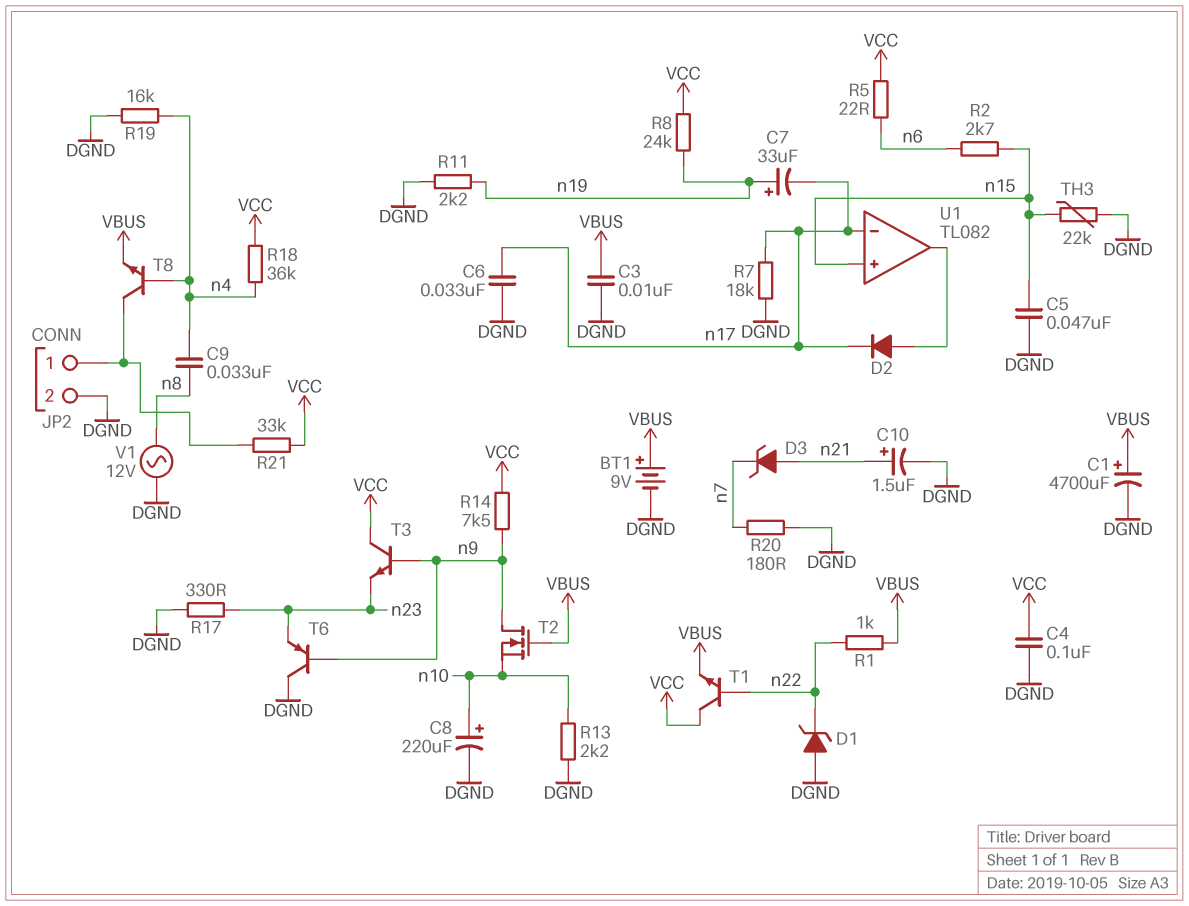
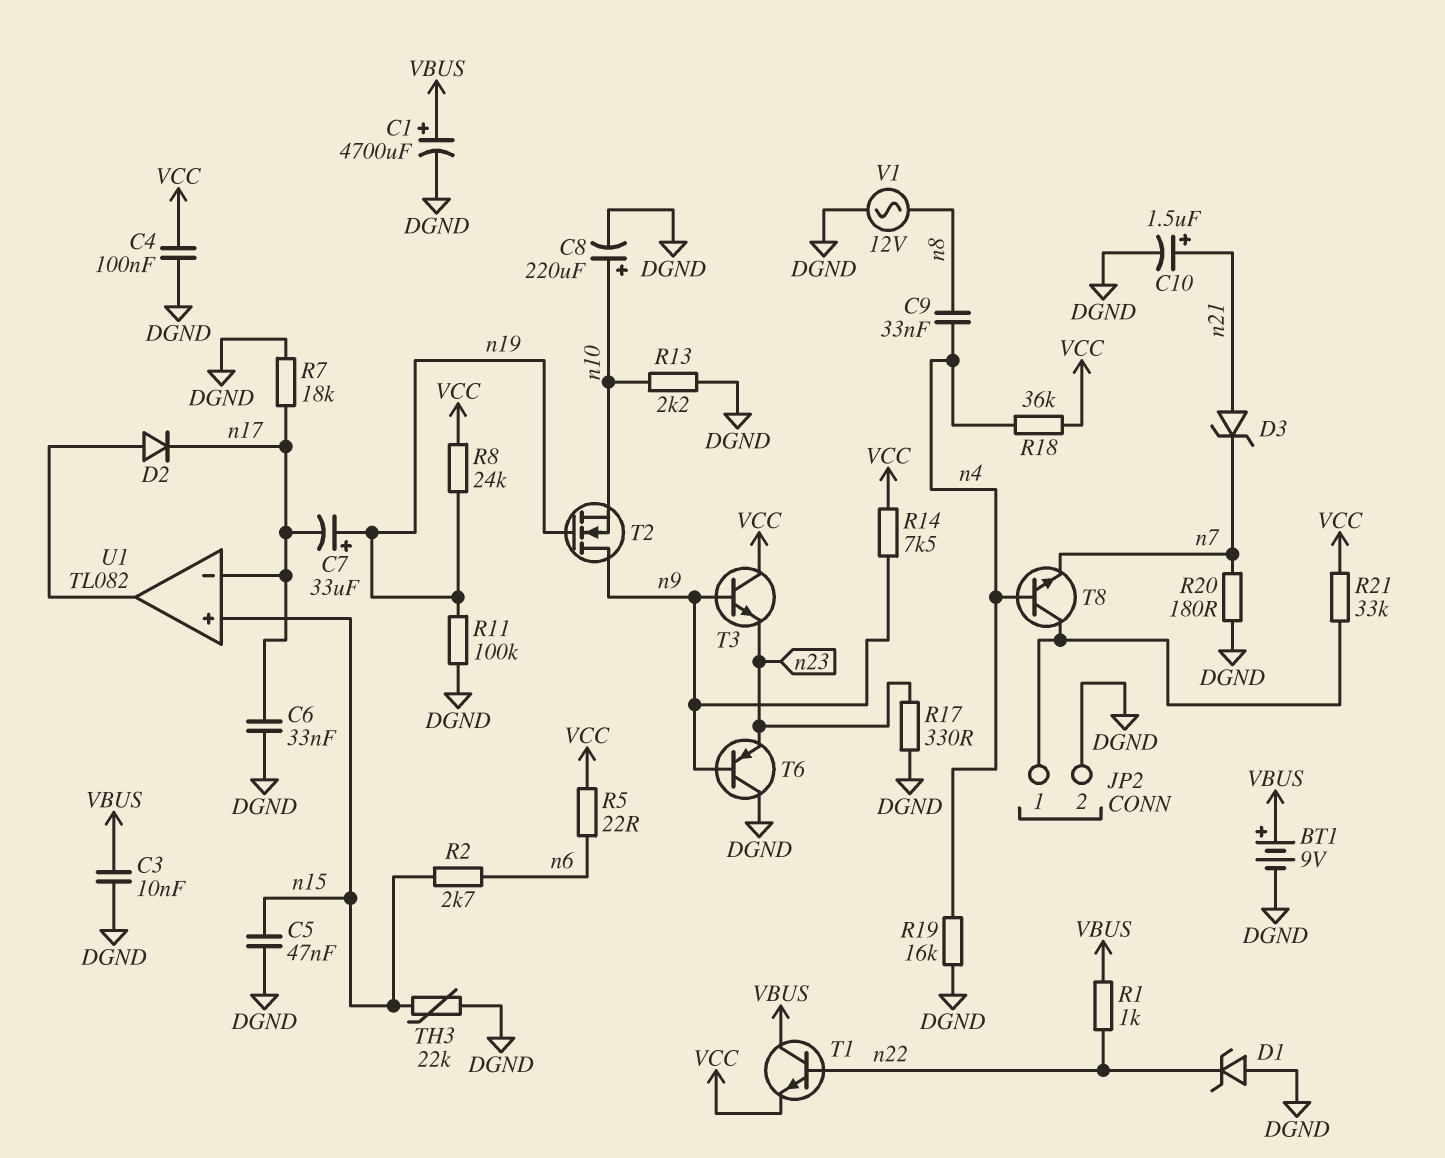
R11: 2.2k (DGND, n19) -> 100k (DGND, n19)
T1: NPN (B n22, C VCC, E VBUS) -> NPN (B n22, C VBUS, E VCC)
T2: NMOS (G VBUS, D n9, S n10) -> NMOS (G n19, D n9, S n10)
T8: NPN (B n4, C JP2/1, E VBUS) -> NPN (B n4, C JP2/1, E n7)

